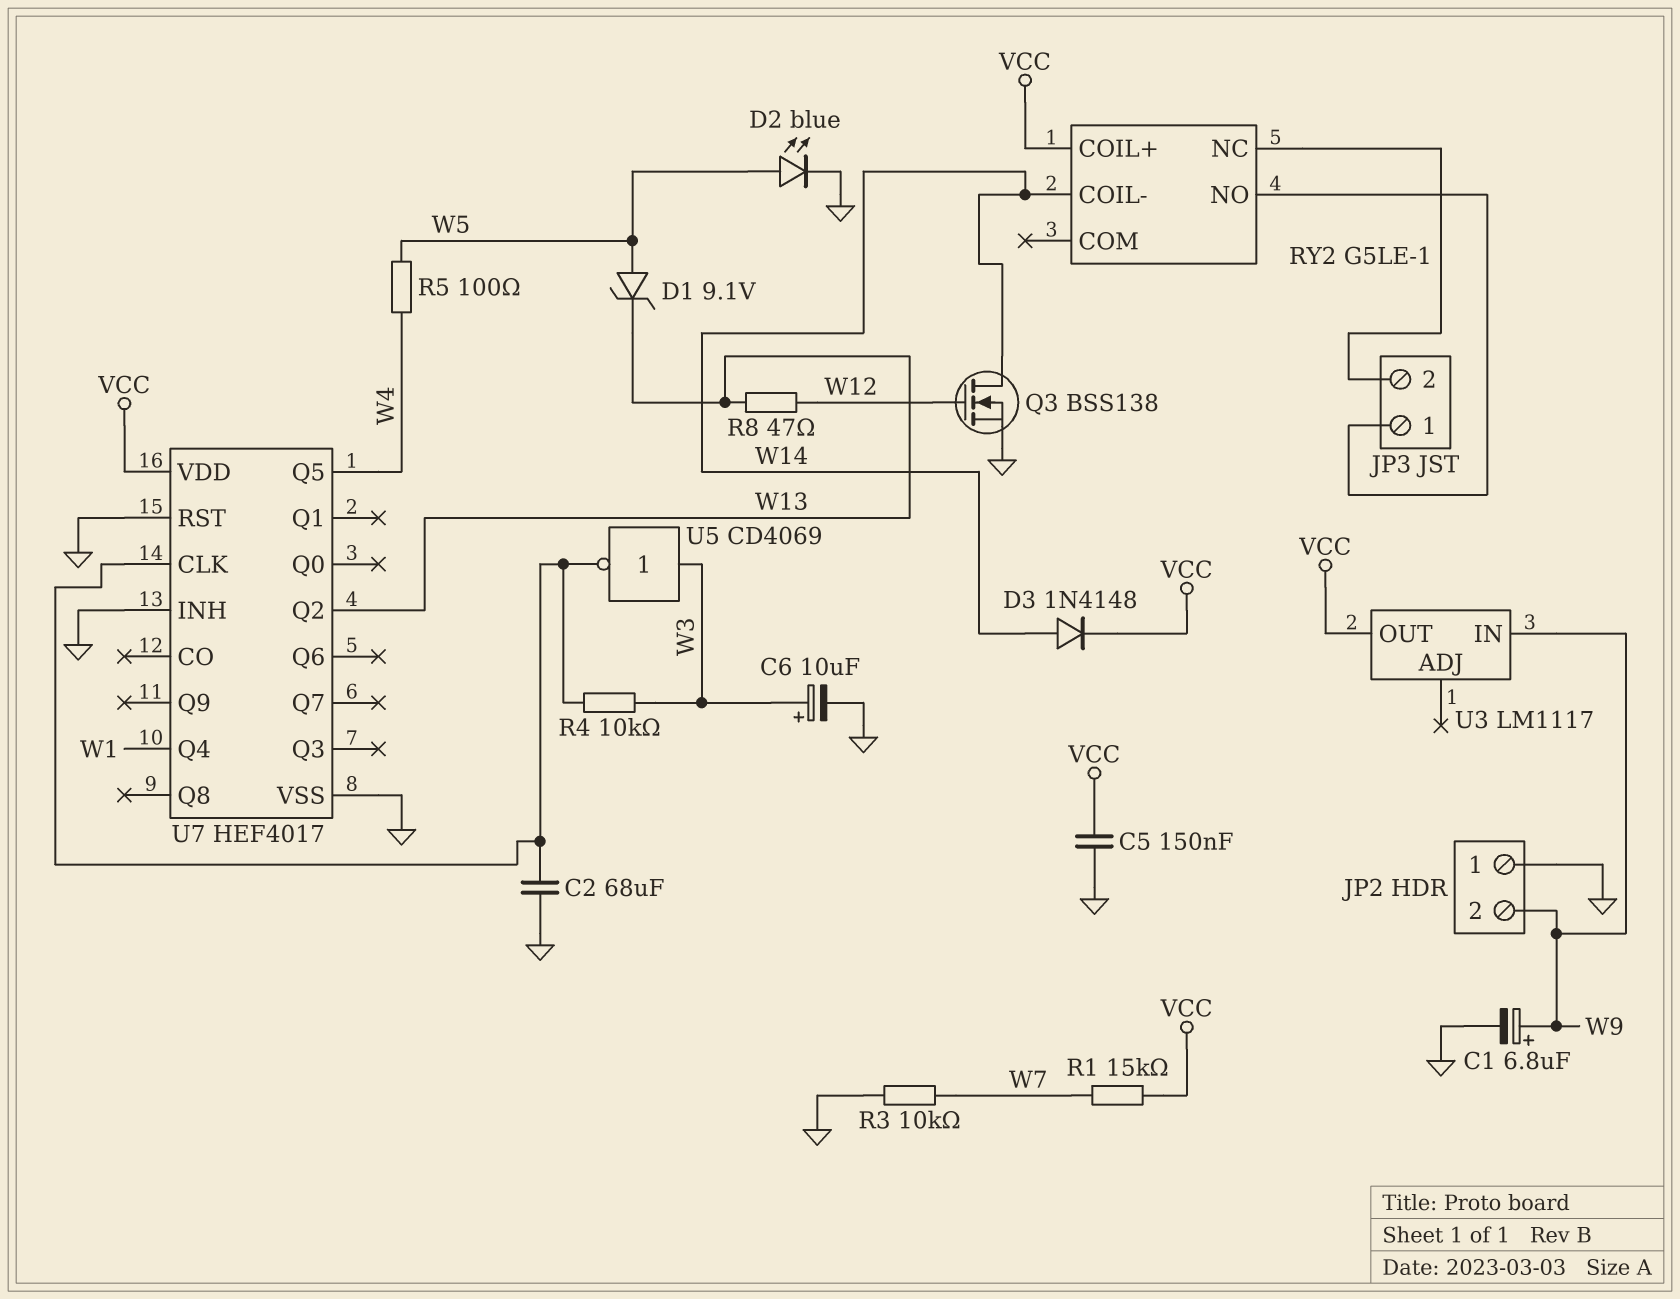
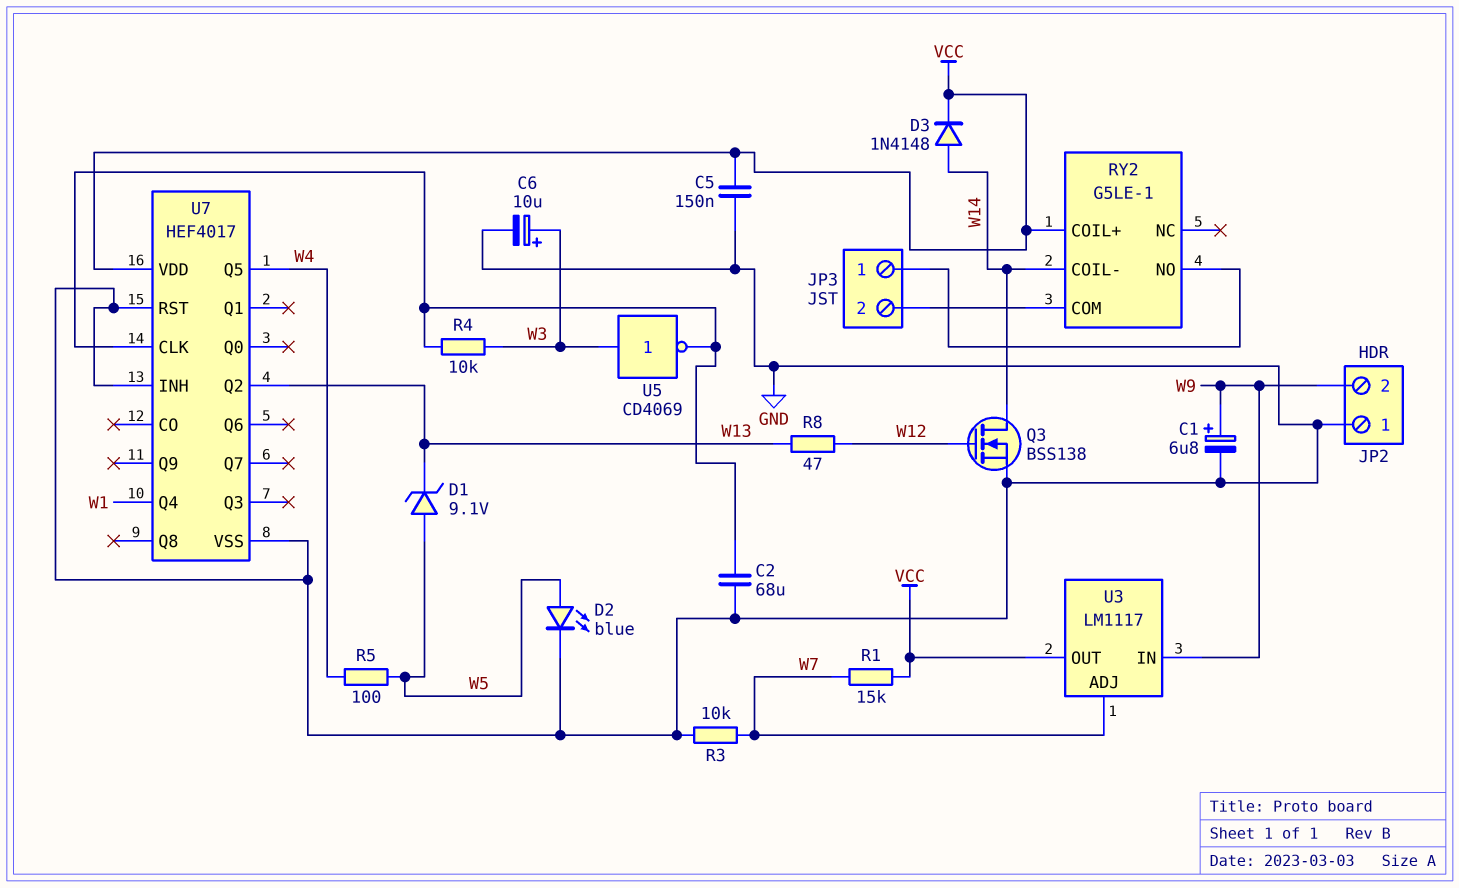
RY2 pin COM: none -> JP3/2
RY2 pin NC: JP3/2 -> none
U3 pin ADJ: none -> W7

